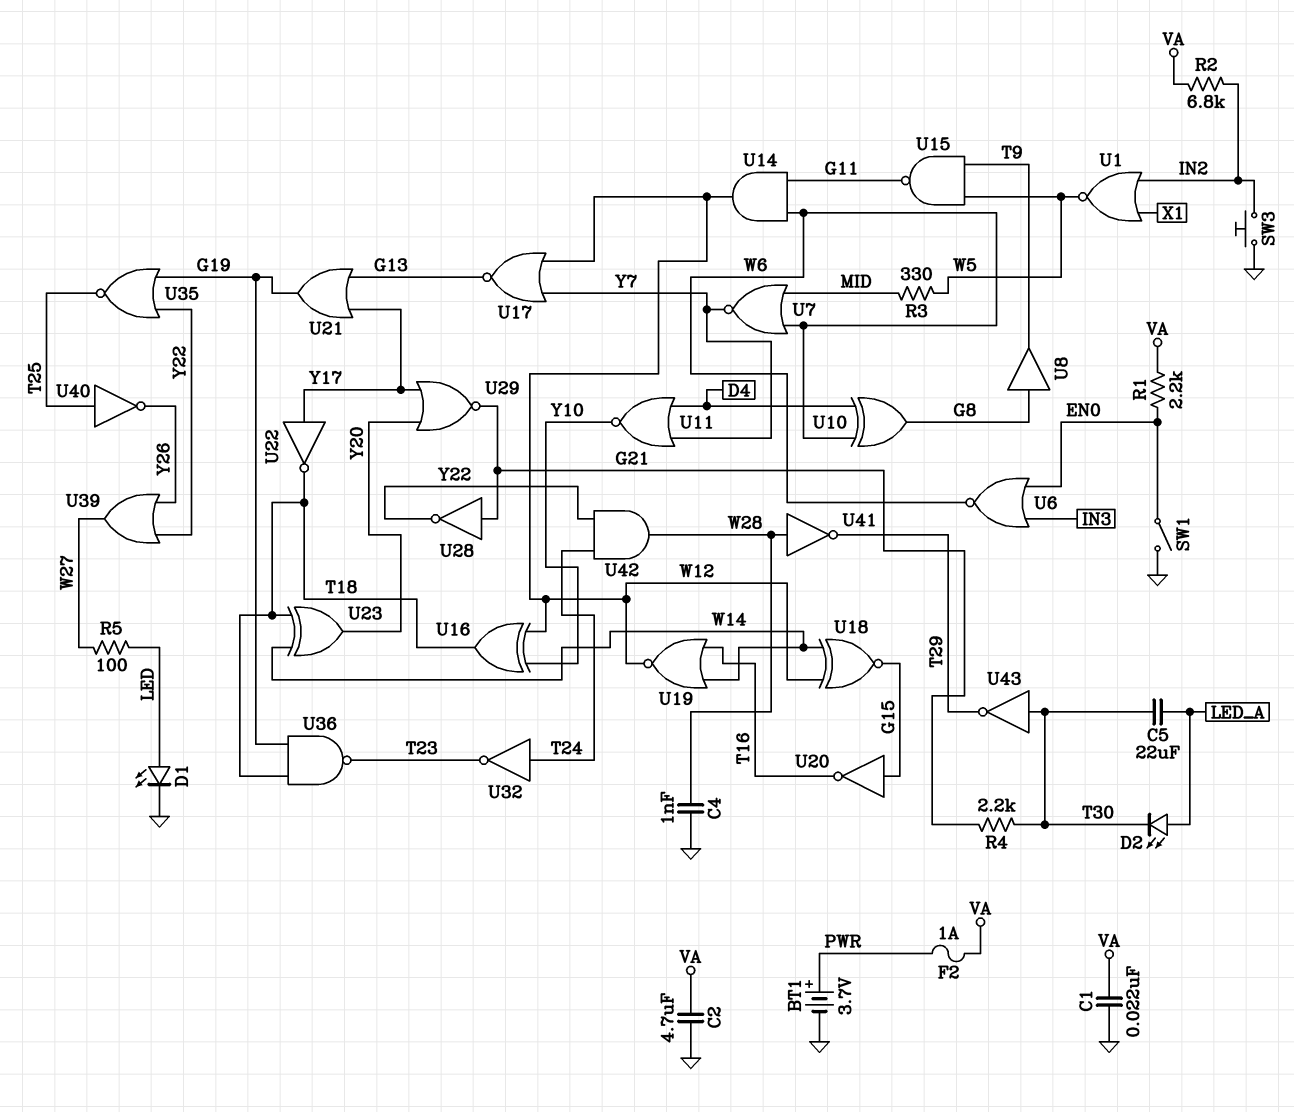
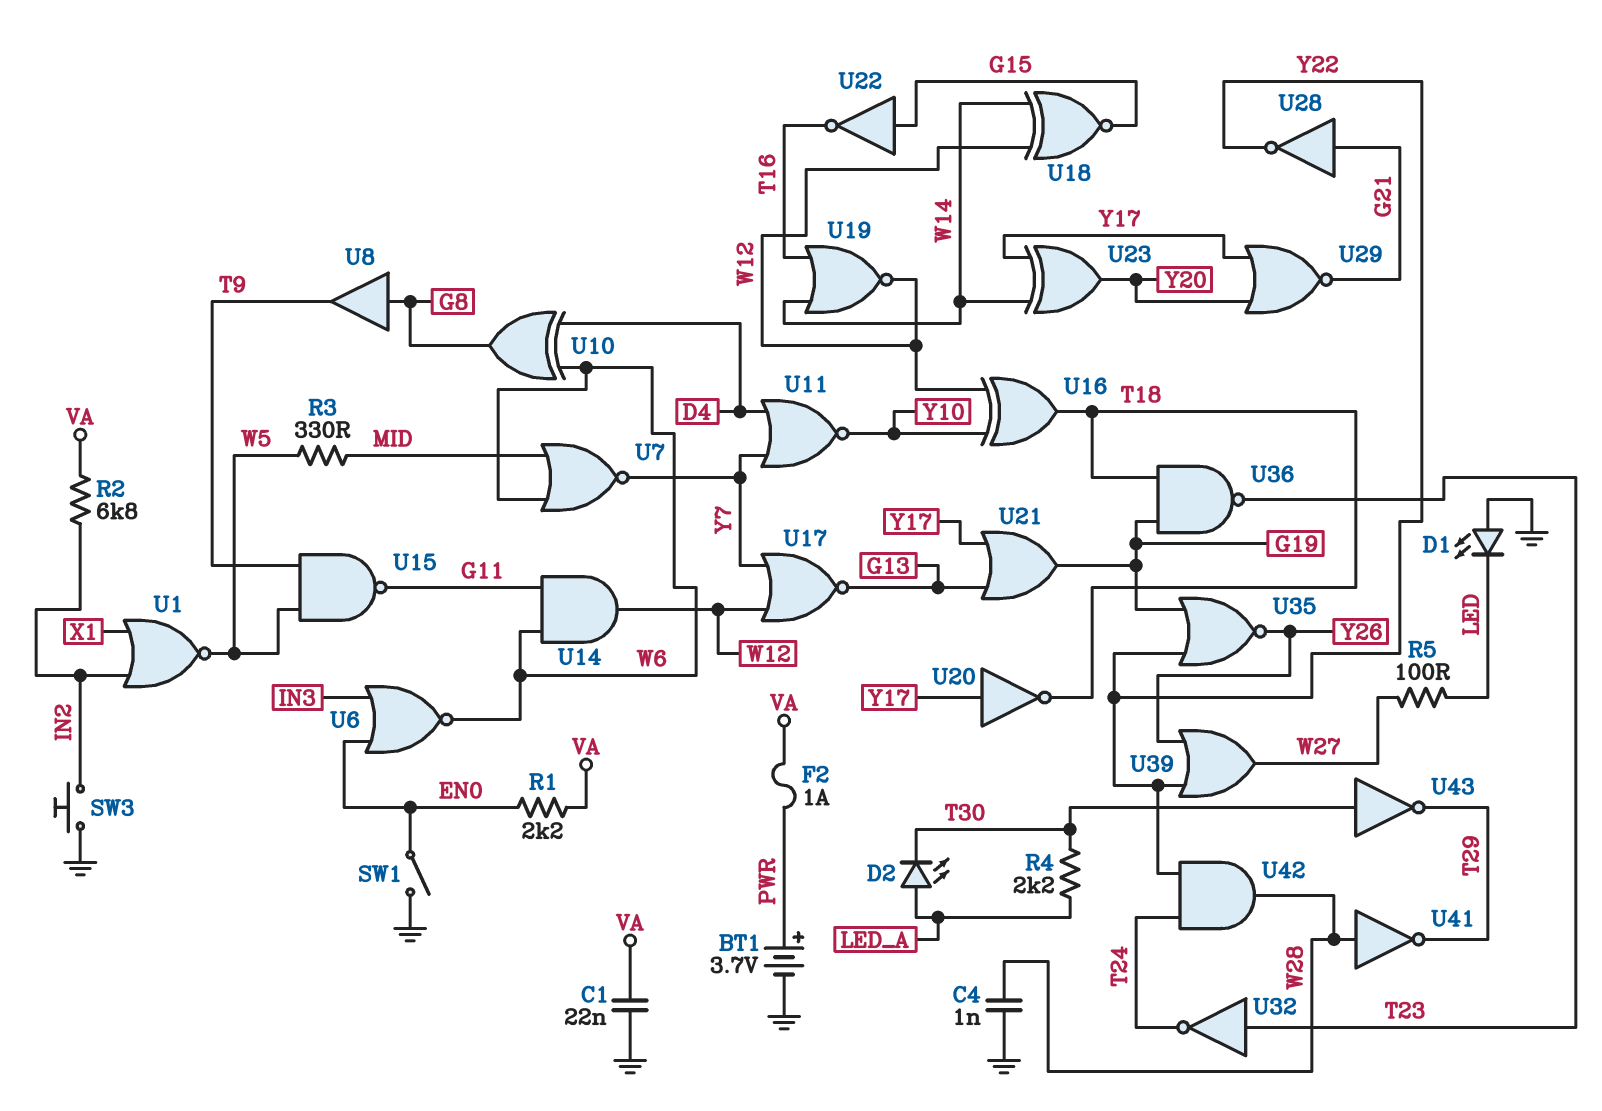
C2: 4.7uF (GND, VA) -> none
C5: 22uF (LED_A, T30) -> none
D1: LED (A LED, K GND) -> LED (A GND, K LED)
R4: 2.2k (G21, T30) -> 2.2k (LED_A, T30)
U20: NOT (in G15, out T16) -> NOT (in Y17, out T18)
U22: NOT (in Y17, out T18) -> NOT (in G15, out T16)
U23: XOR (in T18, in W14, out Y20) -> XOR (in W14, in Y17, out Y20)
U32: NOT (in T24, out T23) -> NOT (in T23, out T24)
U35: NOR (in G19, in Y22, out T25) -> NOR (in G19, in Y22, out Y26)
U40: NOT (in T25, out Y26) -> none

